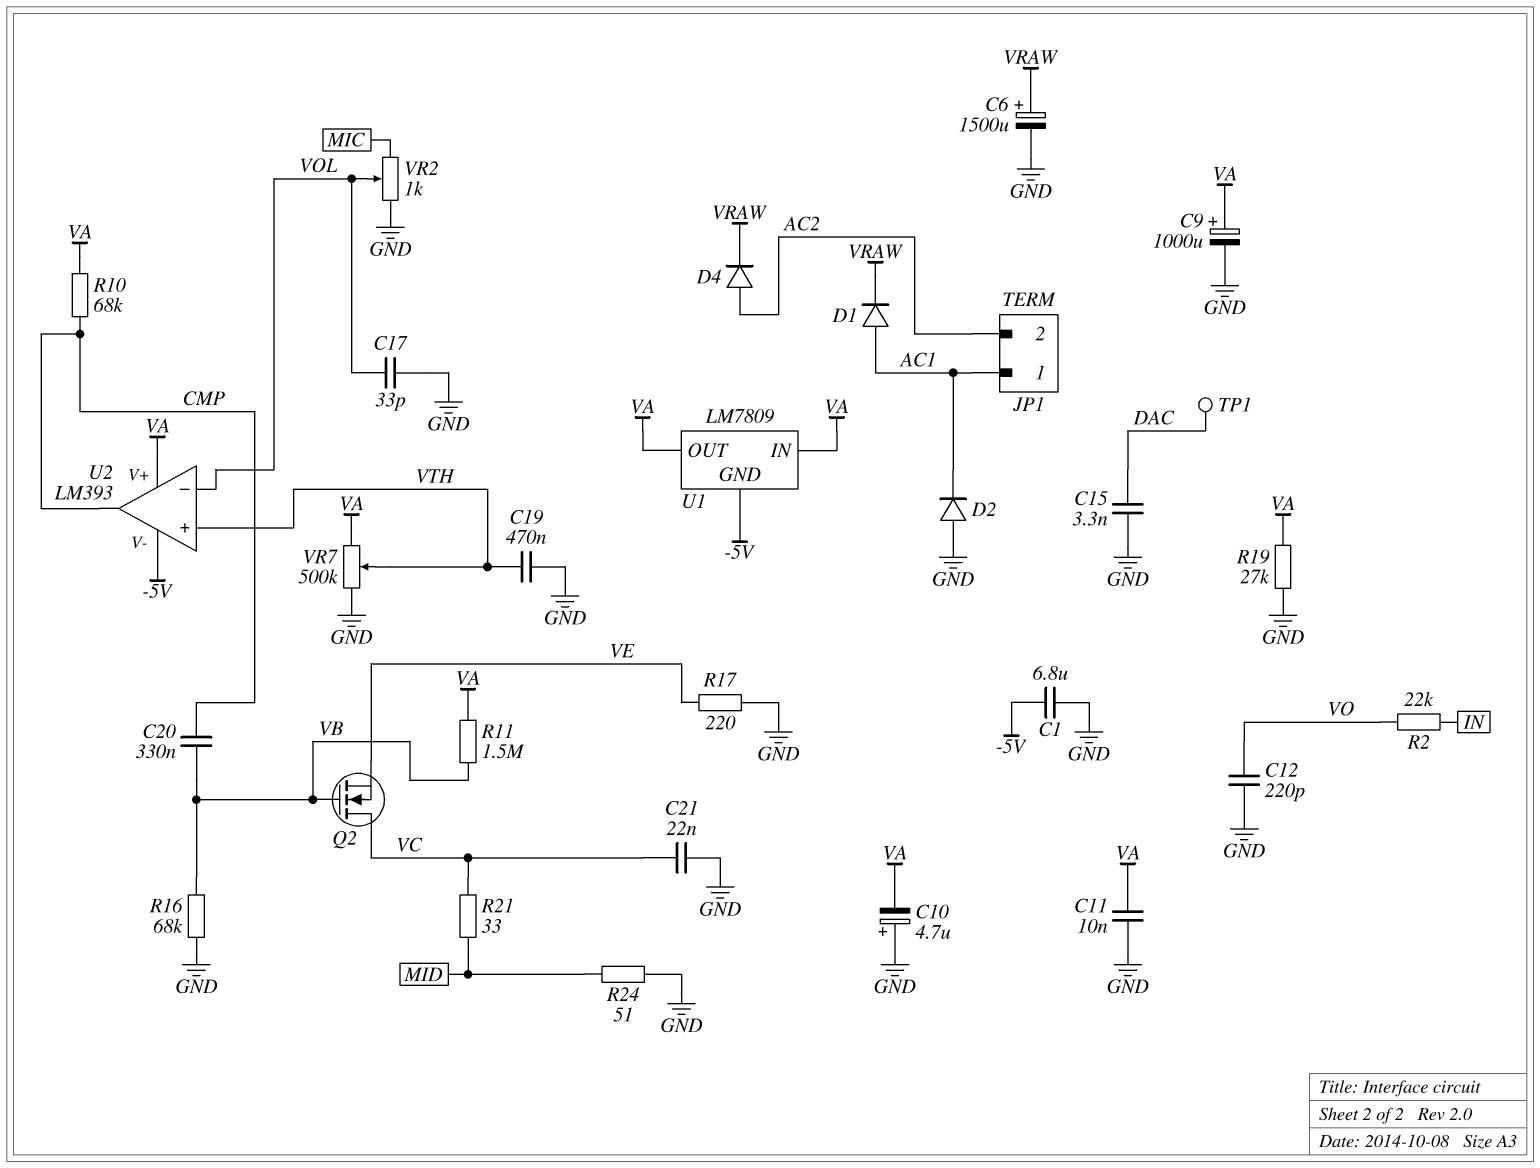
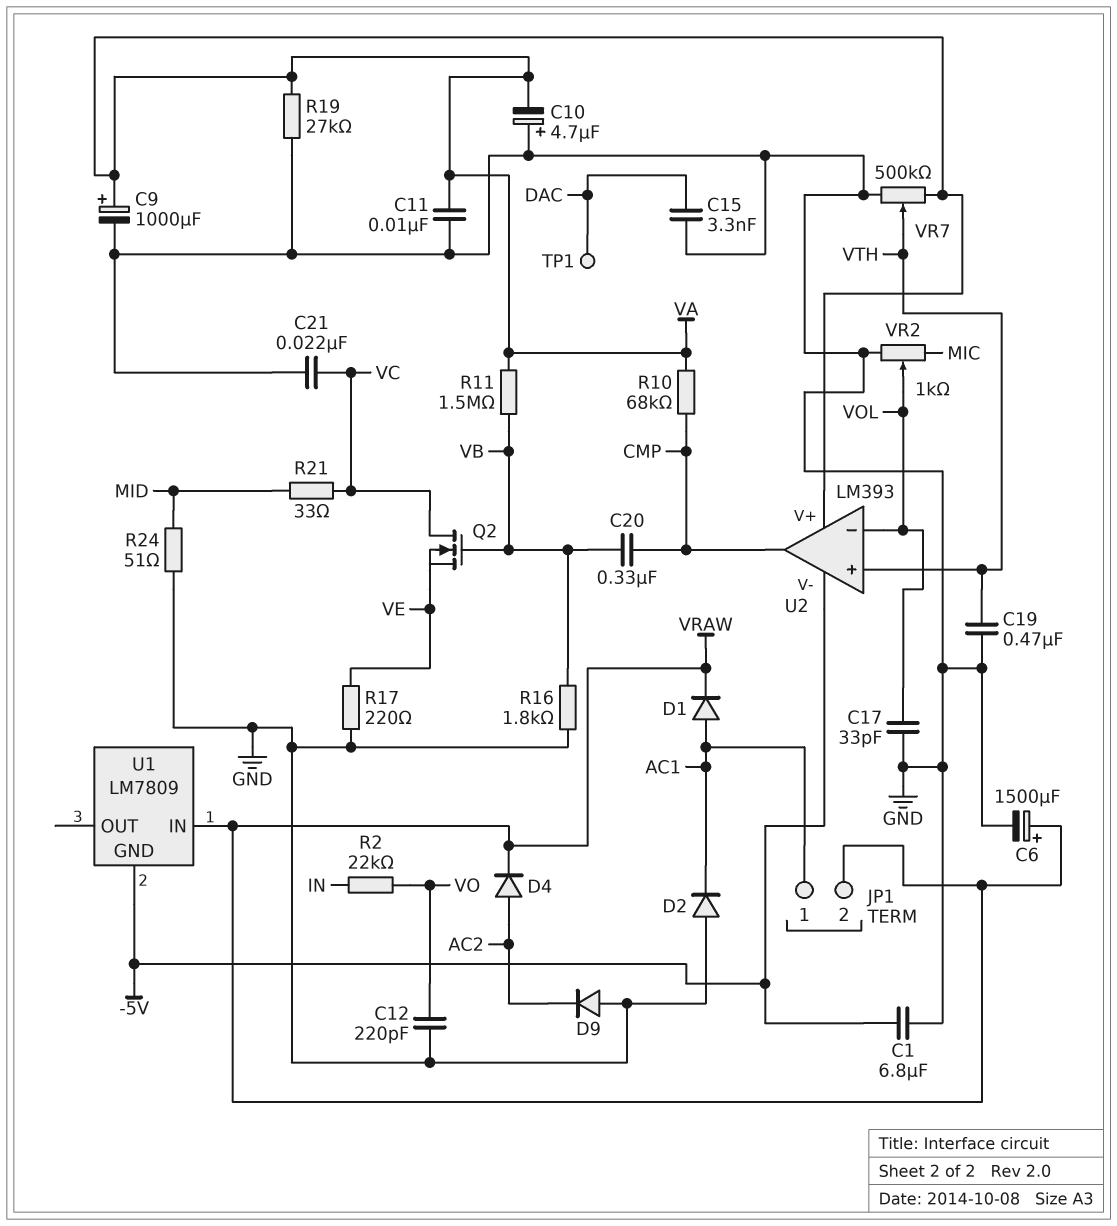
D9: none -> diode (A GND, K AC2)
JP1 pin 2: AC2 -> VRAW
R16: 68k (GND, VB) -> 1.8k (GND, VB)
U1 pin IN: VA -> VRAW
U1 pin OUT: VA -> none

